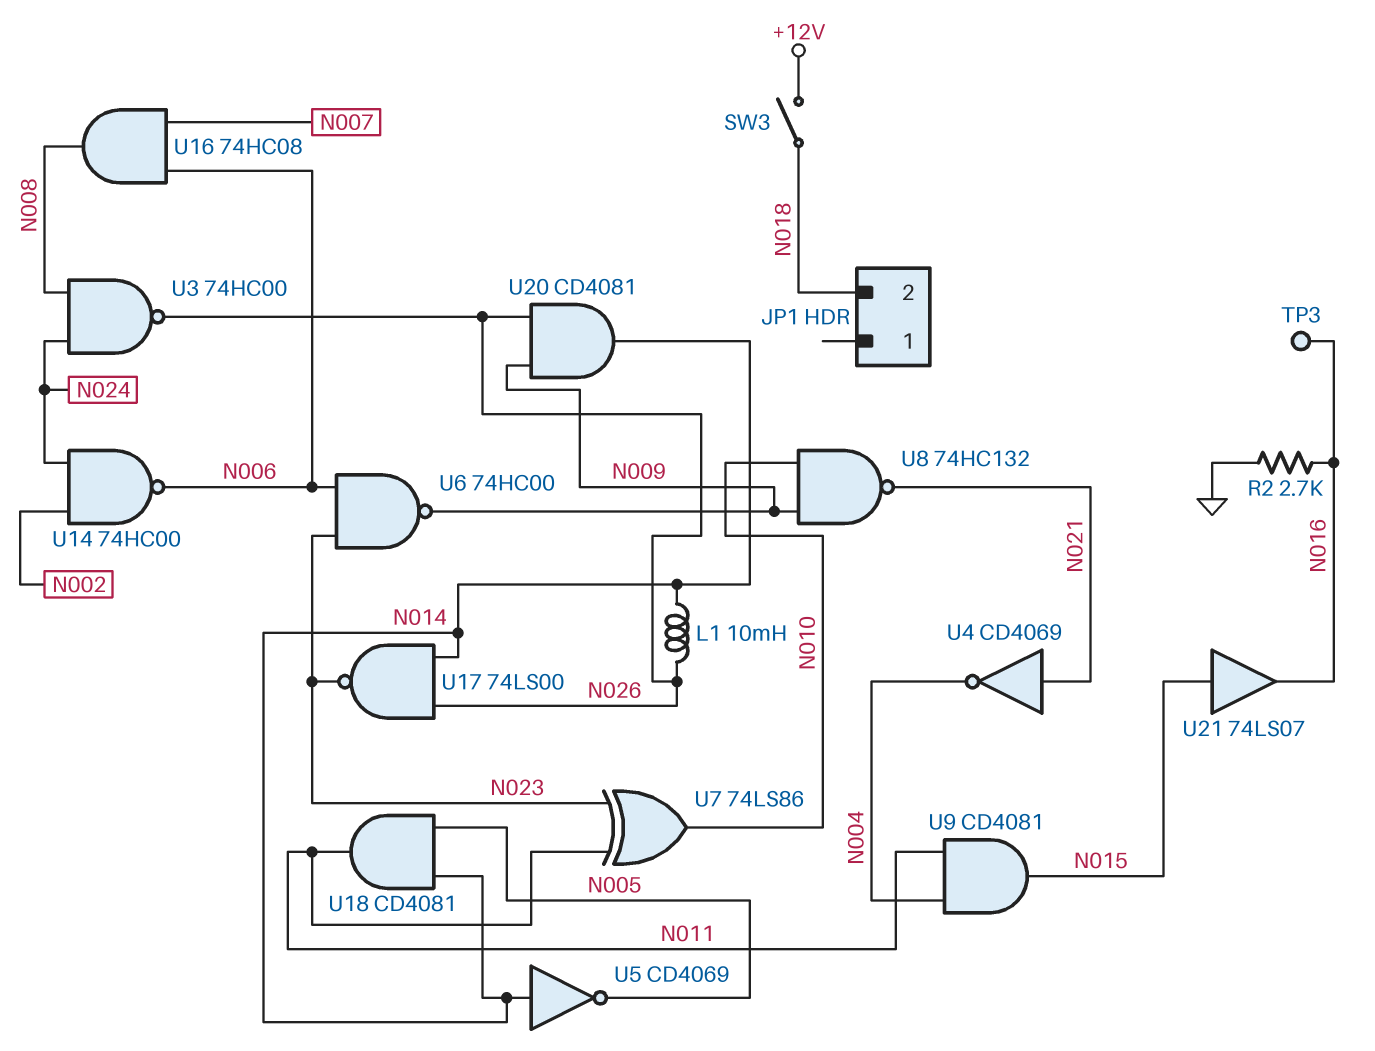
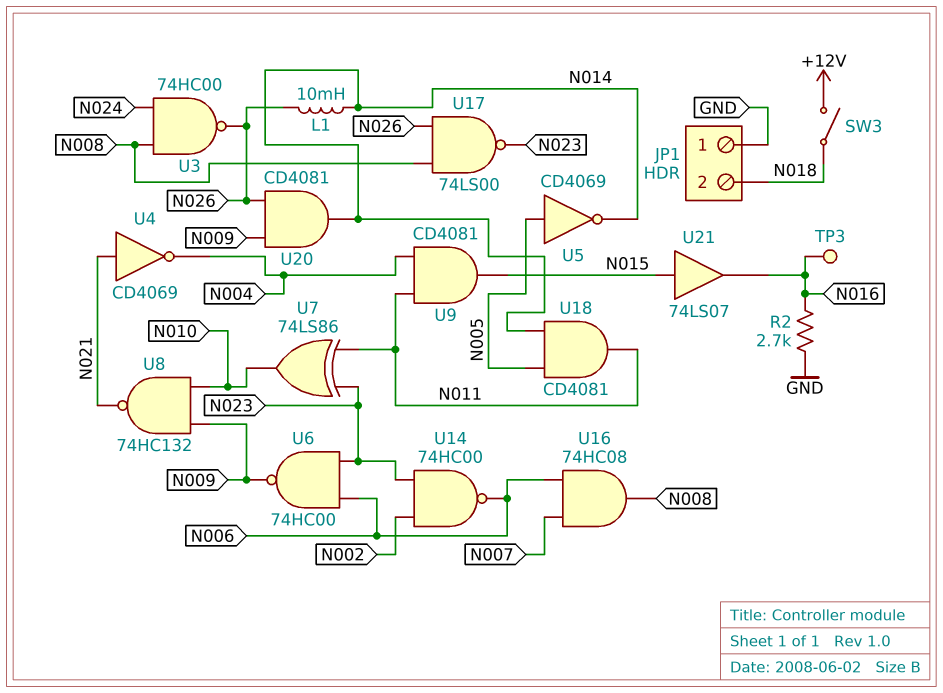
JP1 pin 1: none -> GND
U5: NOT CD4069 (in N014, out N005) -> NOT CD4069 (in N005, out N014)
U14: NAND 74HC00 (in N002, in N024, out N006) -> NAND 74HC00 (in N002, in N023, out N006)
U17: NAND 74LS00 (in N014, in N026, out N023) -> NAND 74LS00 (in N008, in N026, out N023)

